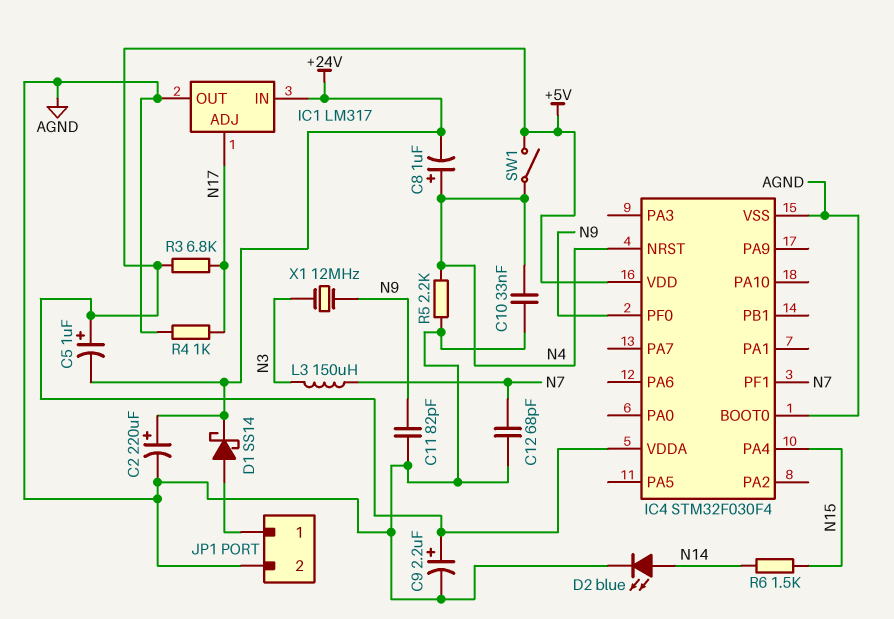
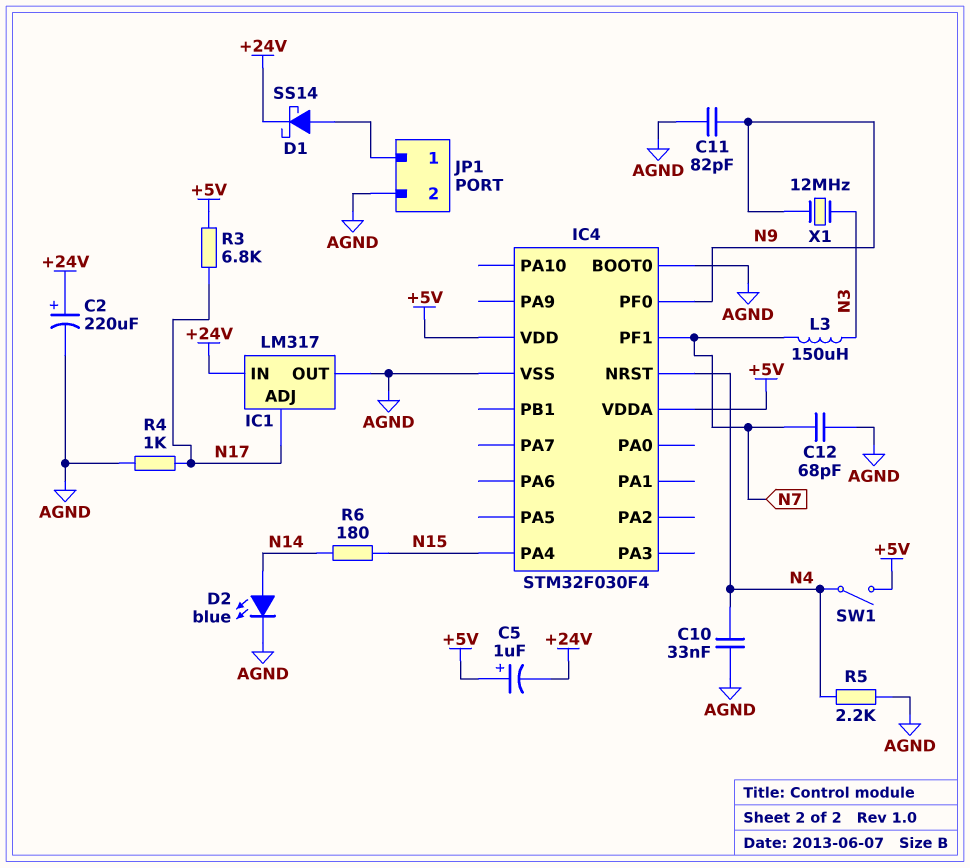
C8: 1uF (plus N4, minus +24V) -> none
C9: 2.2uF (plus +5V, minus AGND) -> none
R6: 1.5k (N14, N15) -> 180 (N14, N15)

